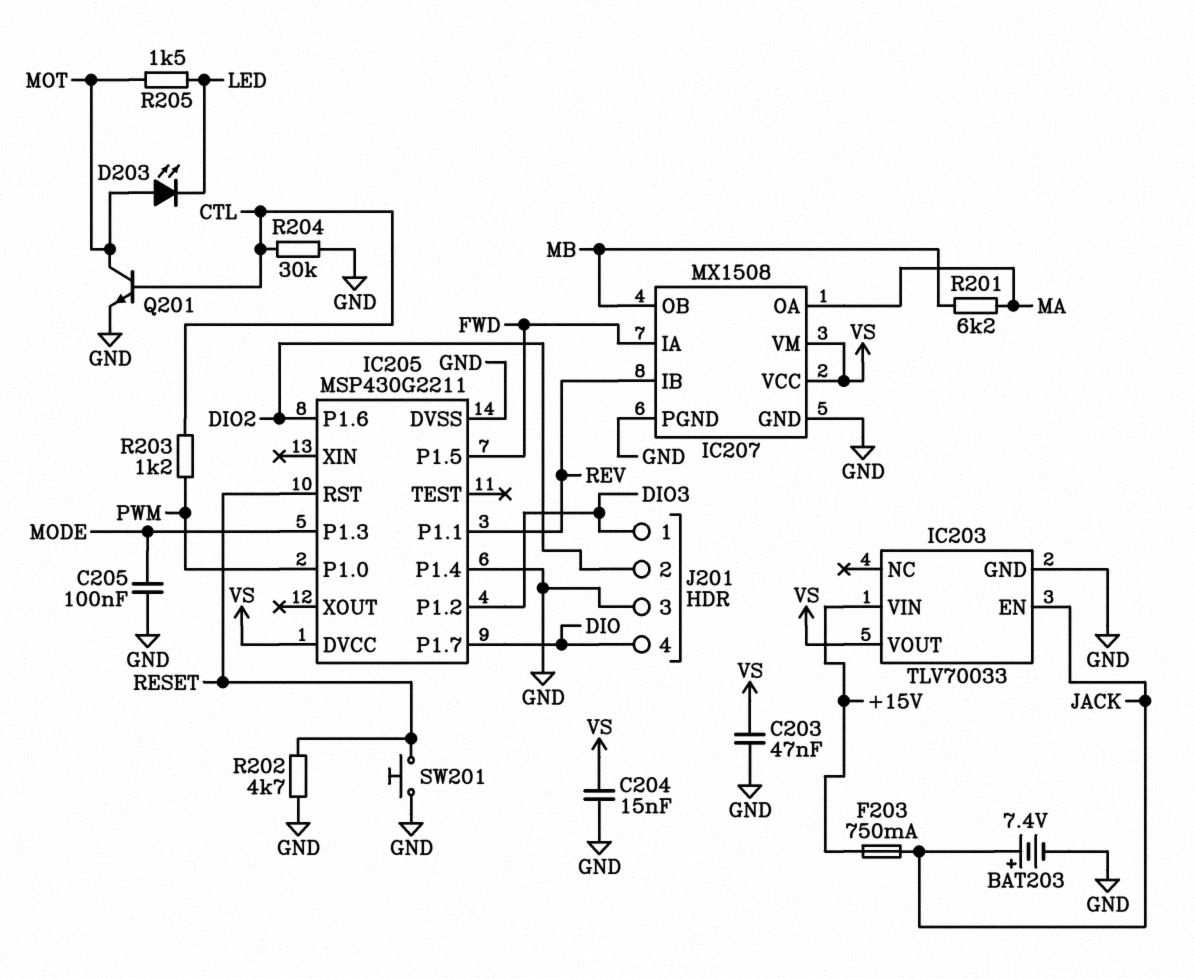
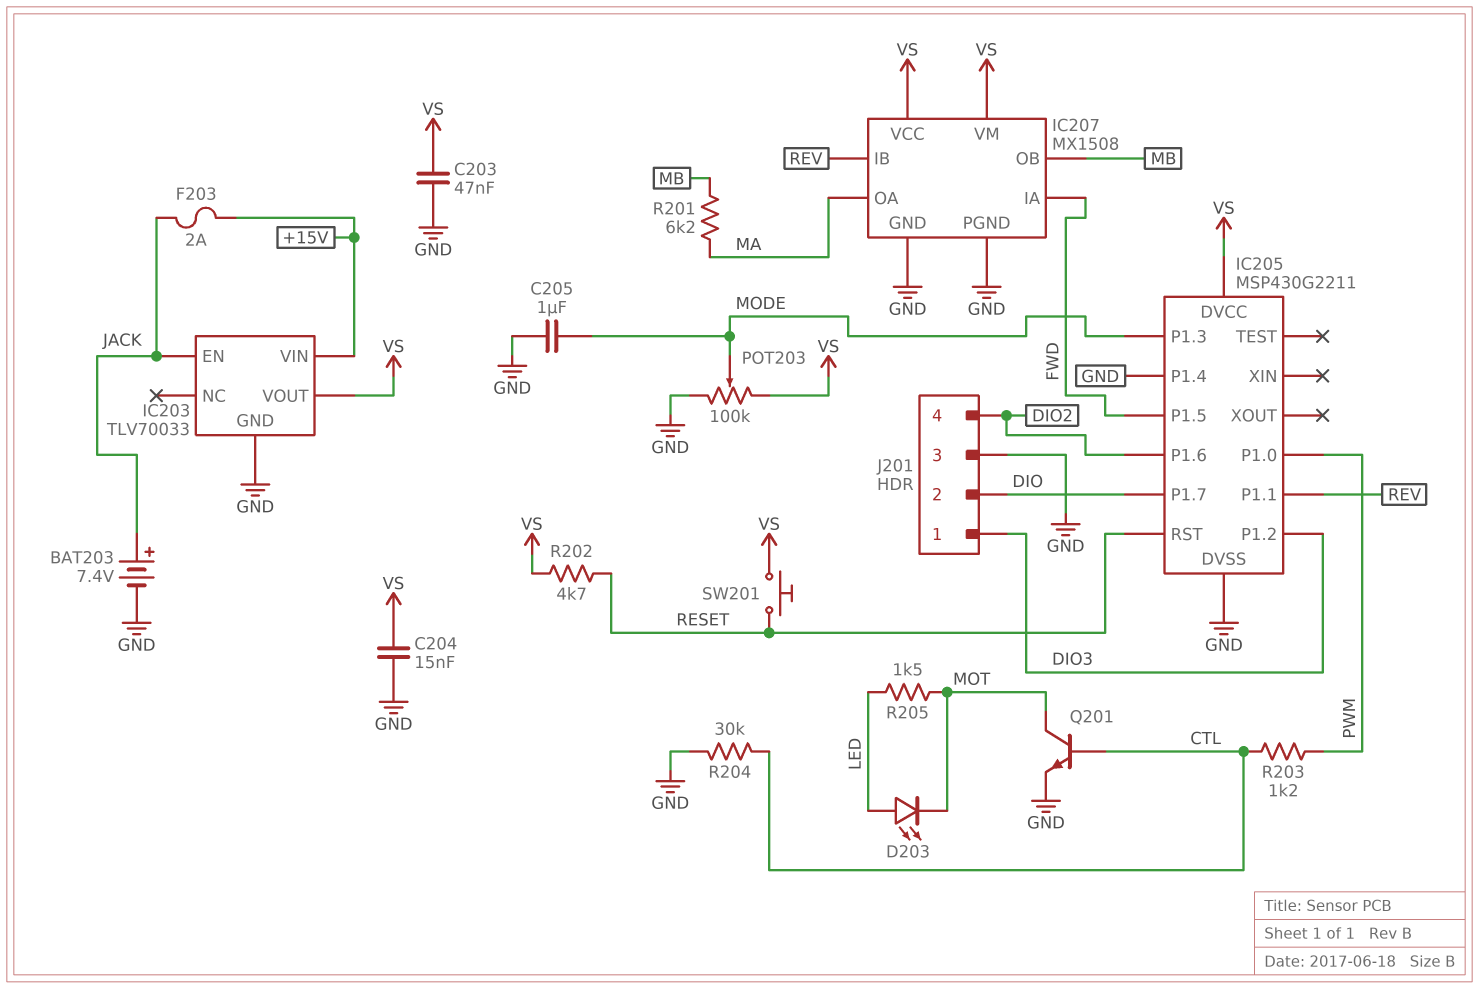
C205: 100nF (GND, MODE) -> 1uF (GND, MODE)
D203: LED (A MOT, K LED) -> LED (A LED, K MOT)
F203: 750mA (+15V, JACK) -> 2A (+15V, JACK)
J201 pin 2: DIO2 -> DIO
J201 pin 4: DIO -> DIO2
POT203: none -> 100k (GND, VS, wiper MODE)
R202: 4.7k (GND, RESET) -> 4.7k (RESET, VS)
SW201: button (GND, RESET) -> button (RESET, VS)

